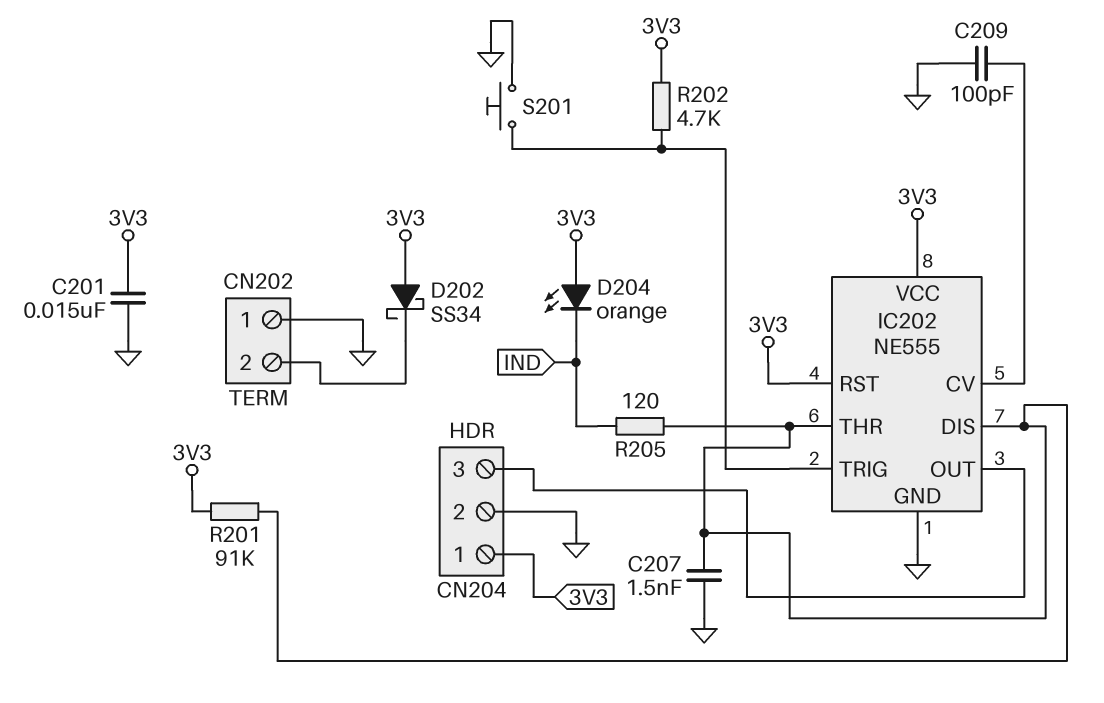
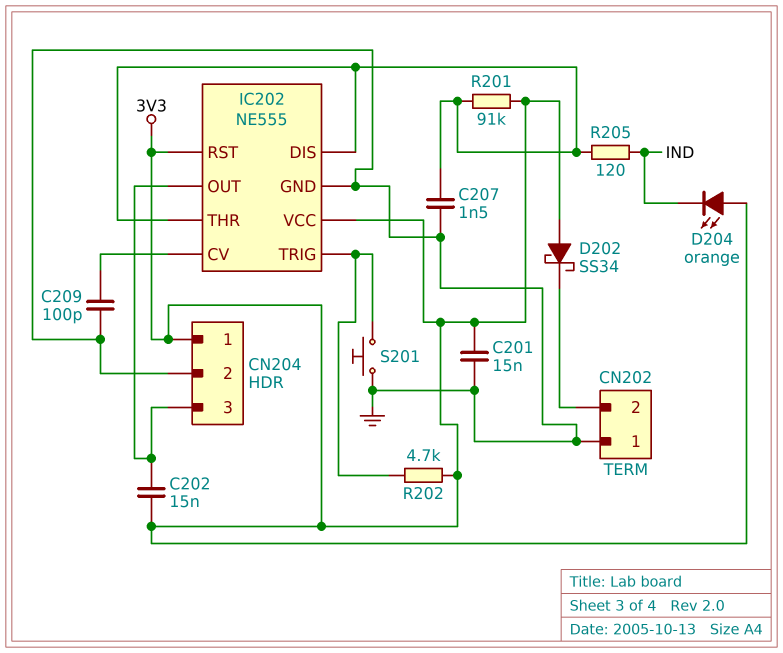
C202: none -> 15nF (3V3, CN204/3)

